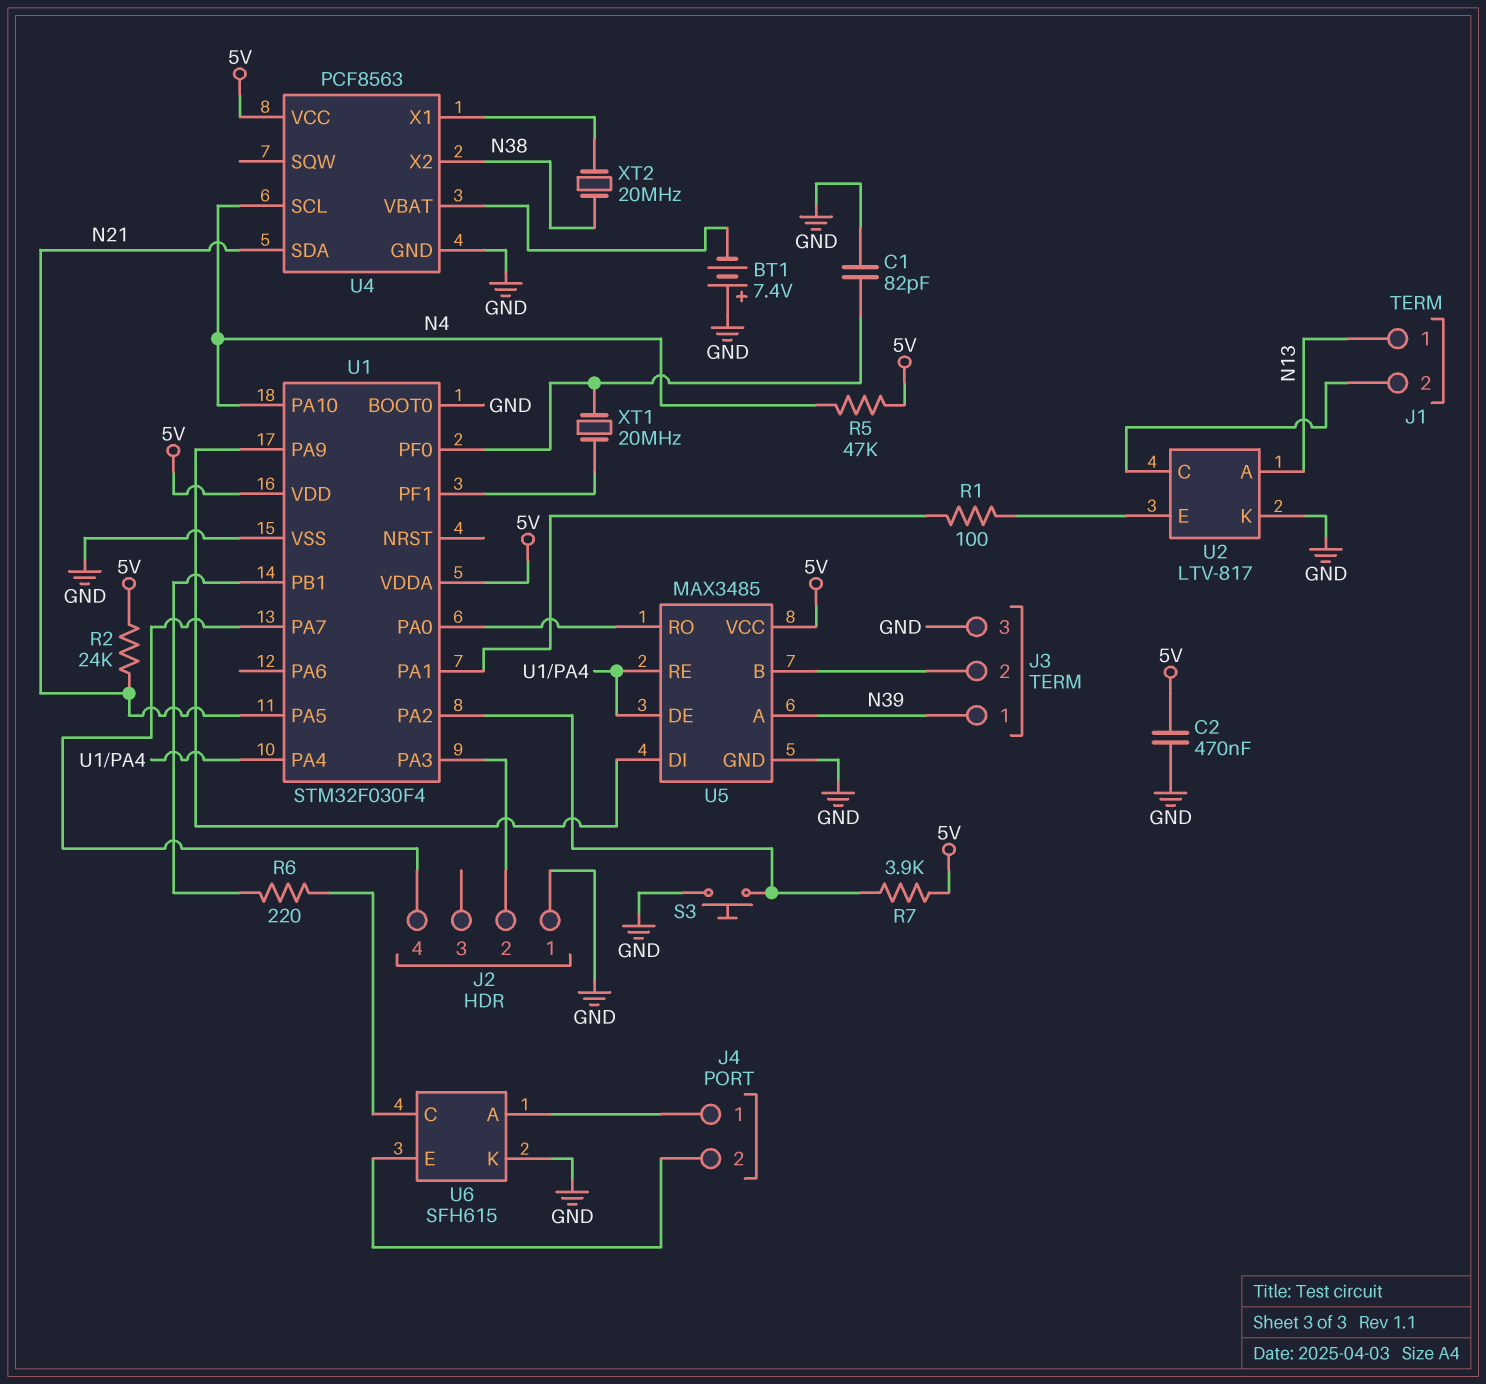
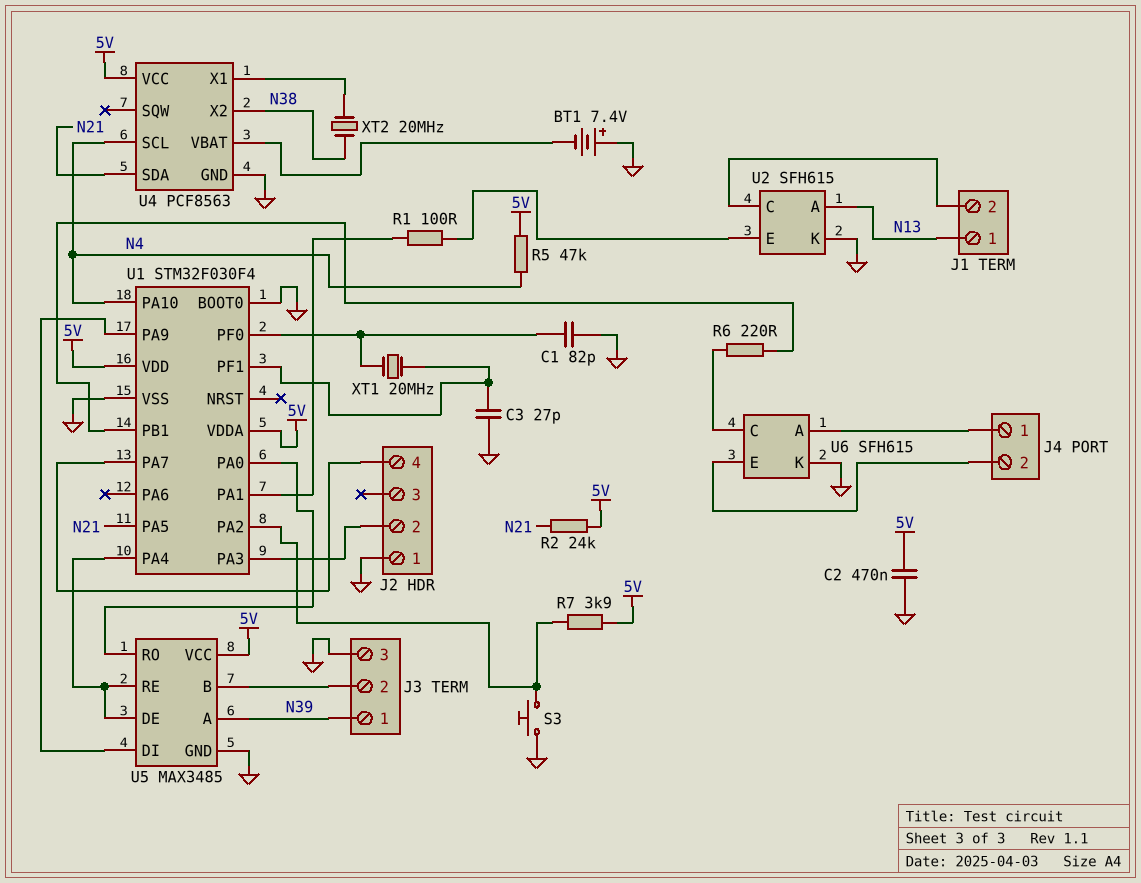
C3: none -> 27pF (GND, U1/PF1)
U2: LTV-817 -> SFH615

